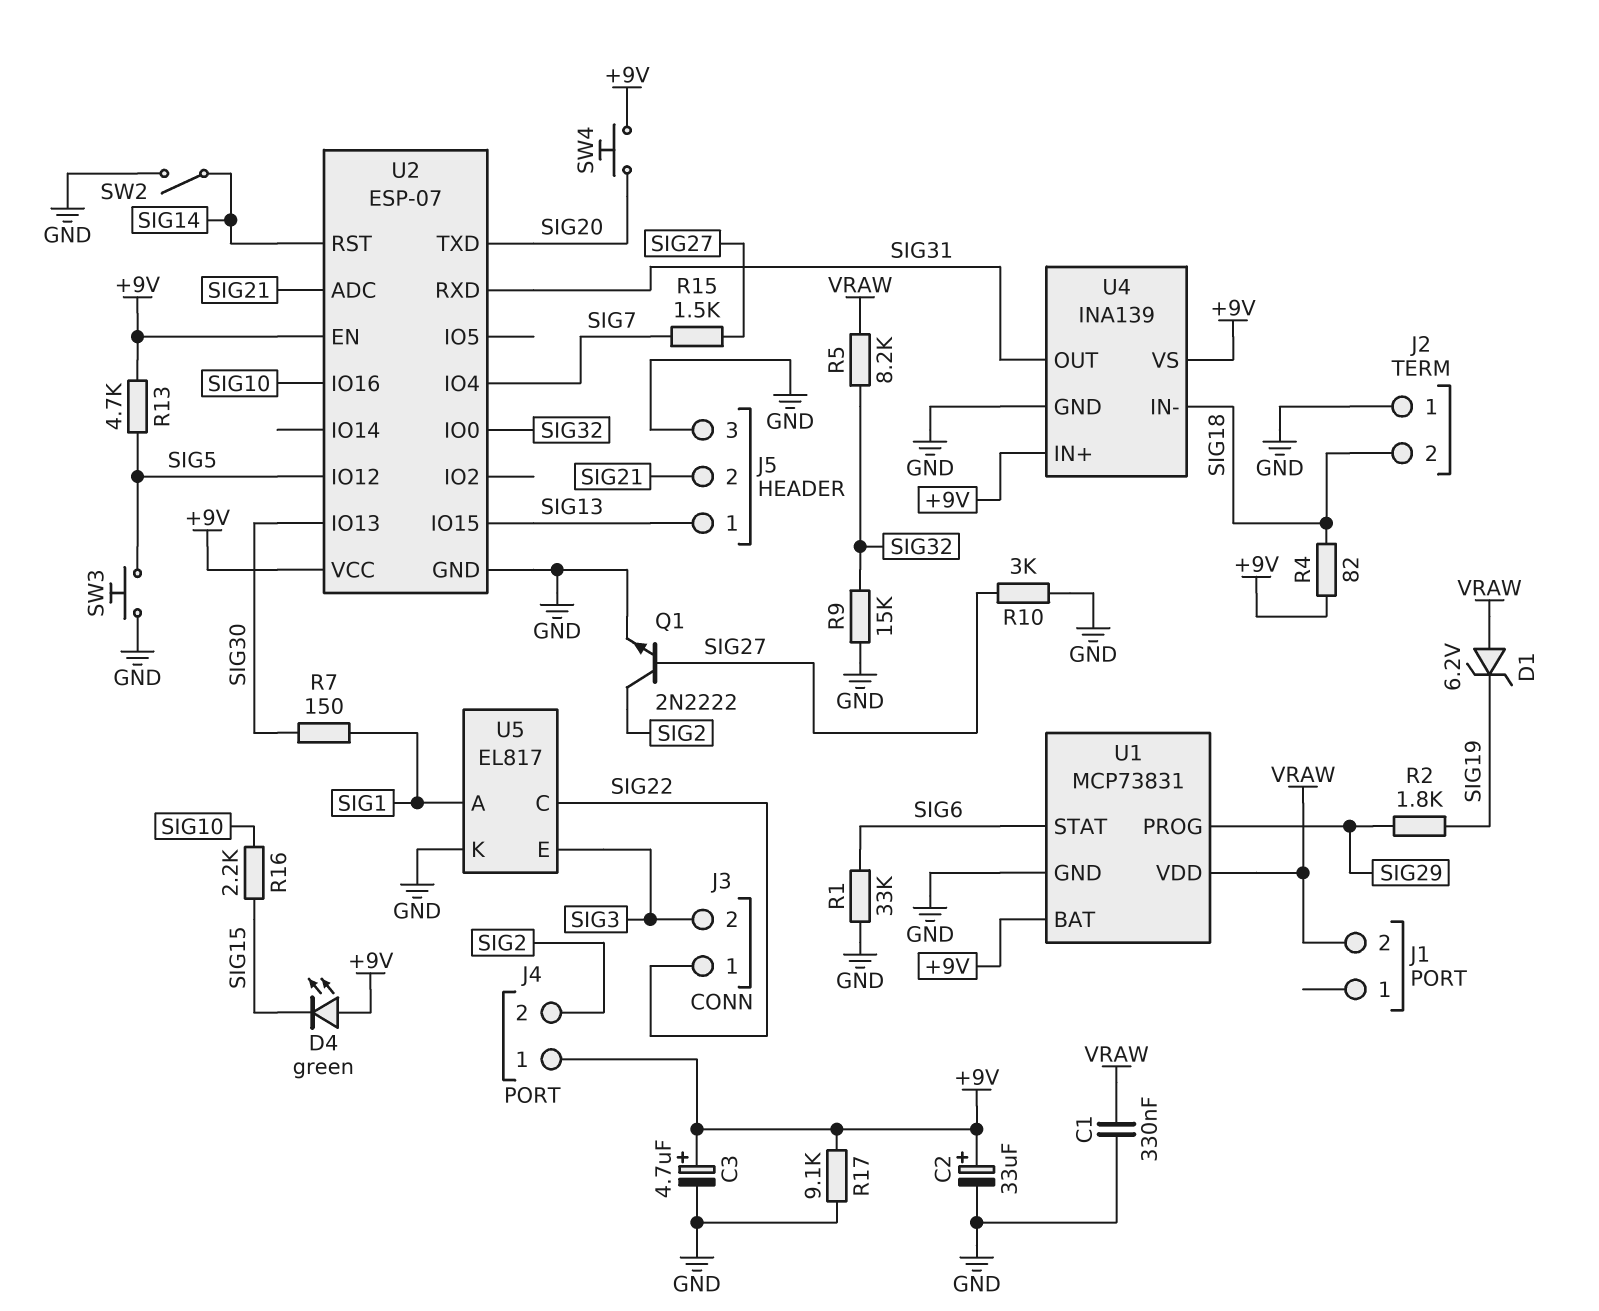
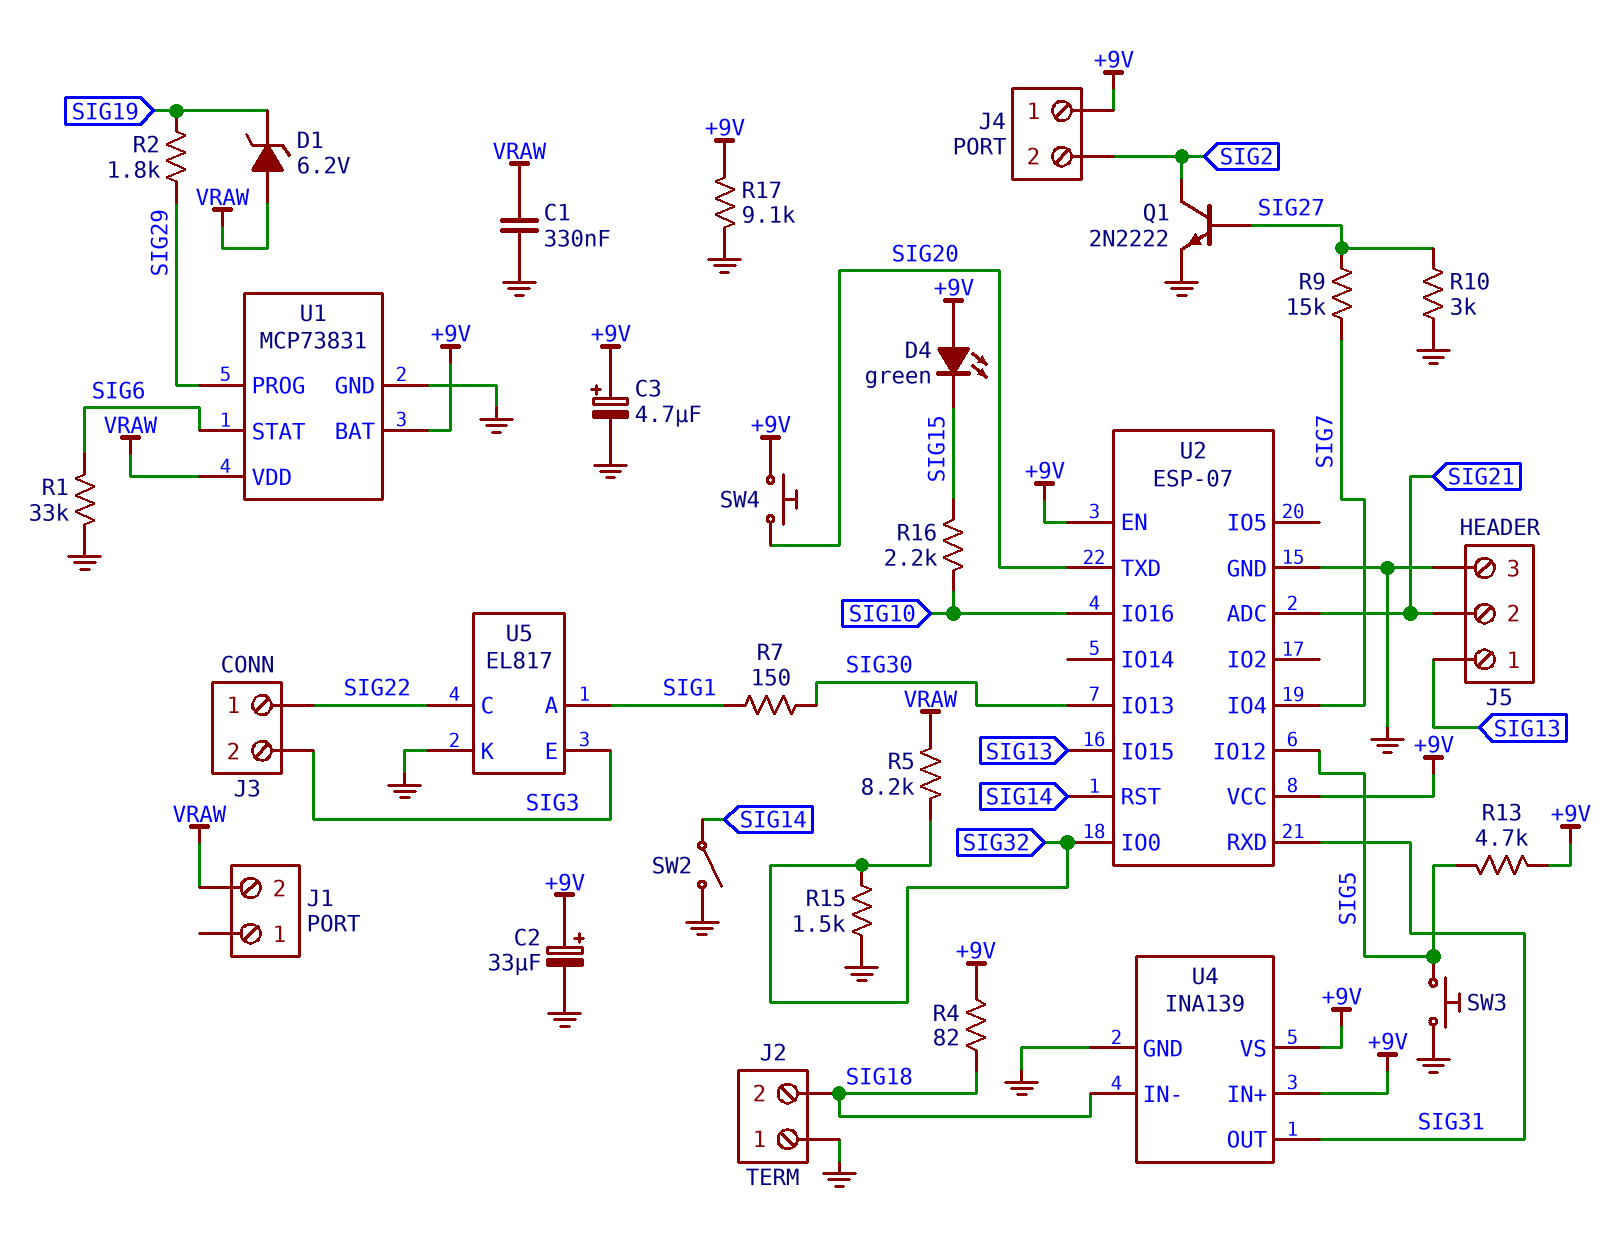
R9: 15k (GND, SIG32) -> 15k (SIG7, SIG27)
R15: 1.5k (SIG7, SIG27) -> 1.5k (GND, SIG32)

